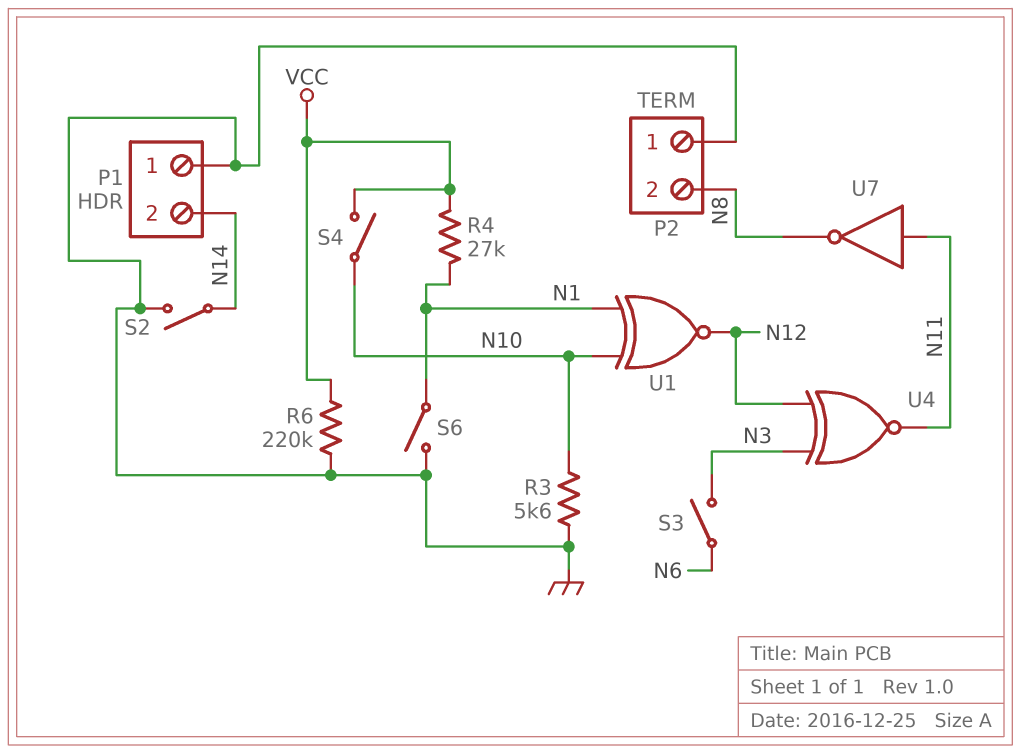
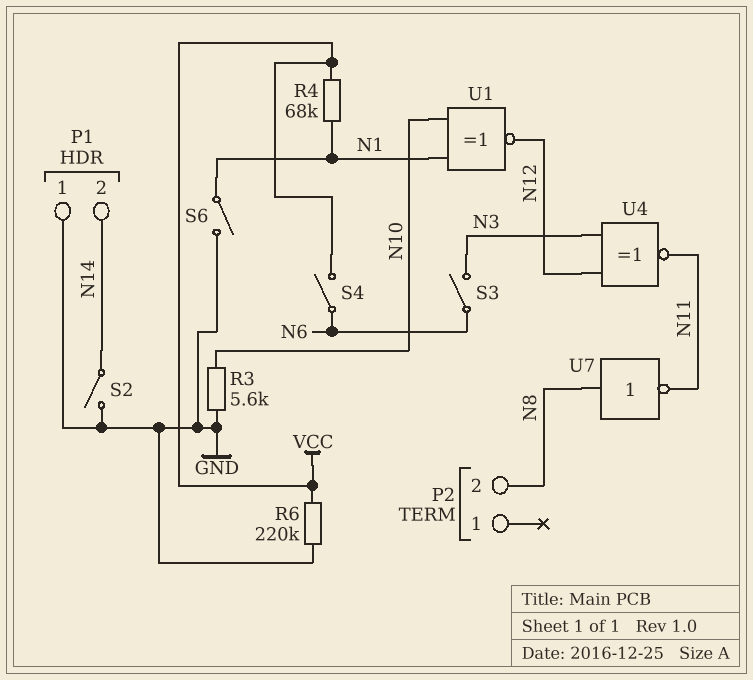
P2 pin 1: GND -> none
R4: 27k (N1, VCC) -> 68k (N1, VCC)
S4: switch (N10, VCC) -> switch (N6, VCC)
U7: NOT (in N11, out N8) -> NOT (in N8, out N11)

